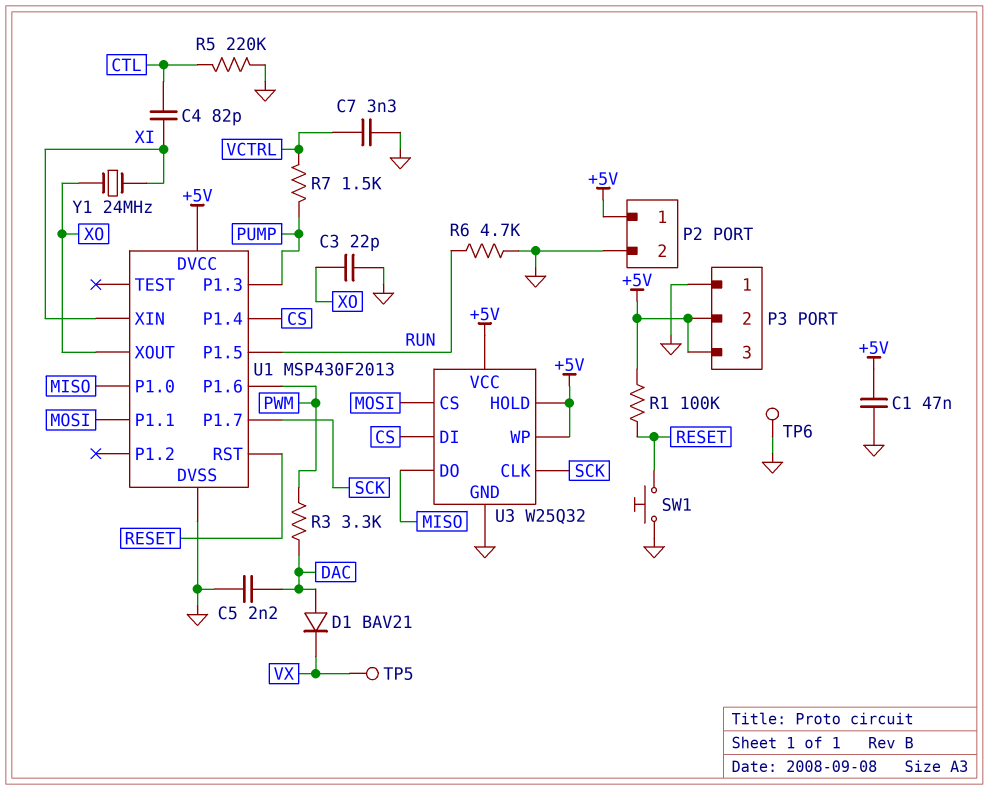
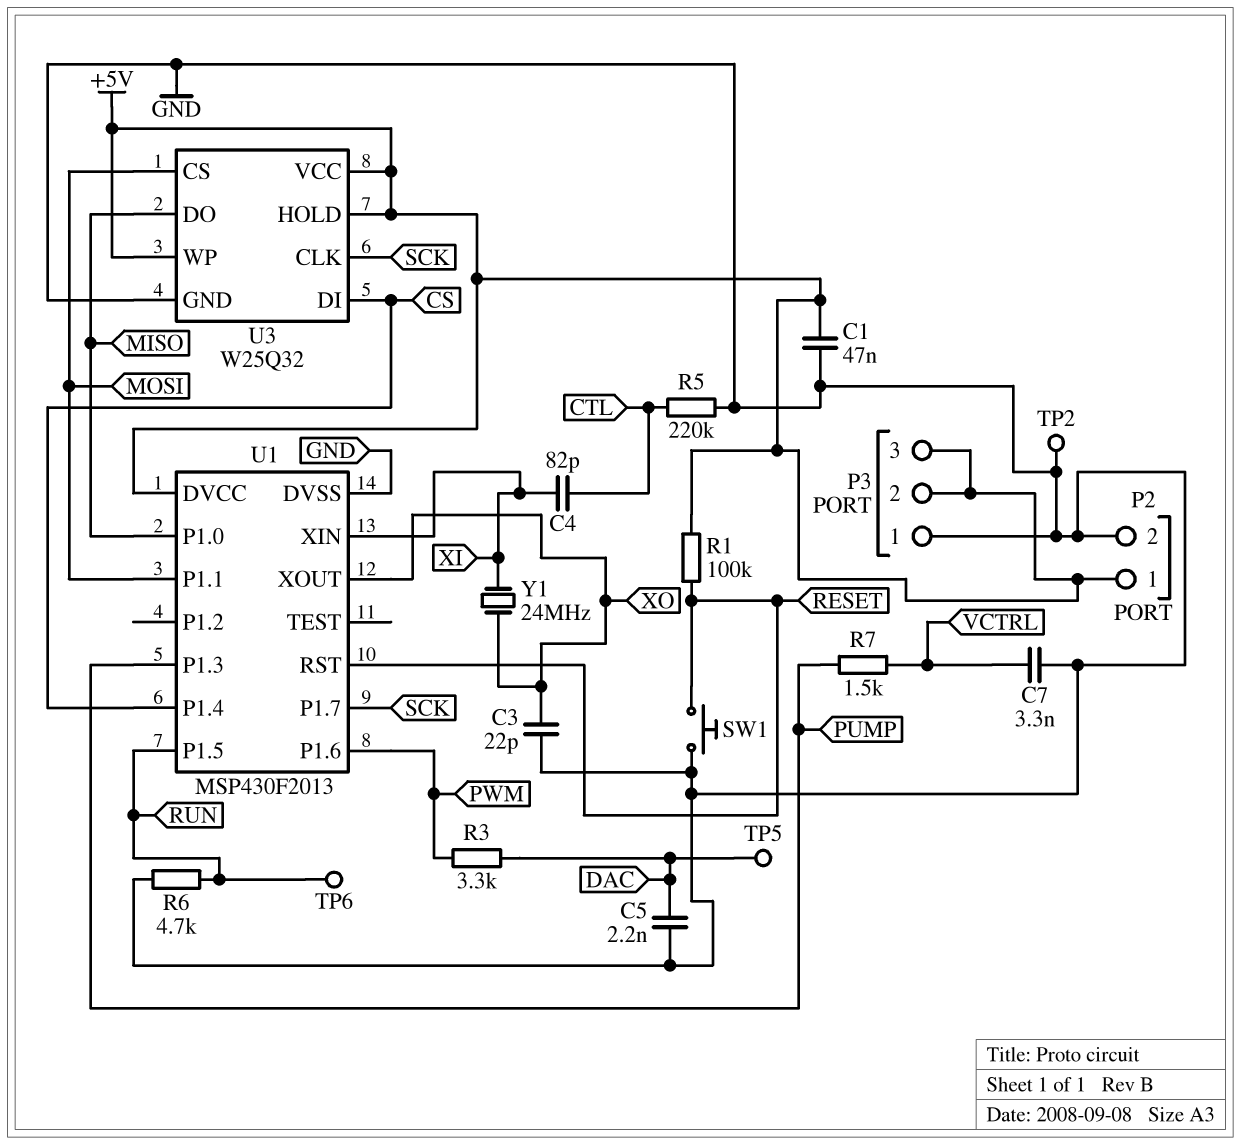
D1: diode BAV21 (A DAC, K VX) -> none
TP2: none -> test point (GND)
TP5: test point (VX) -> test point (DAC)
TP6: test point (GND) -> test point (RUN)

